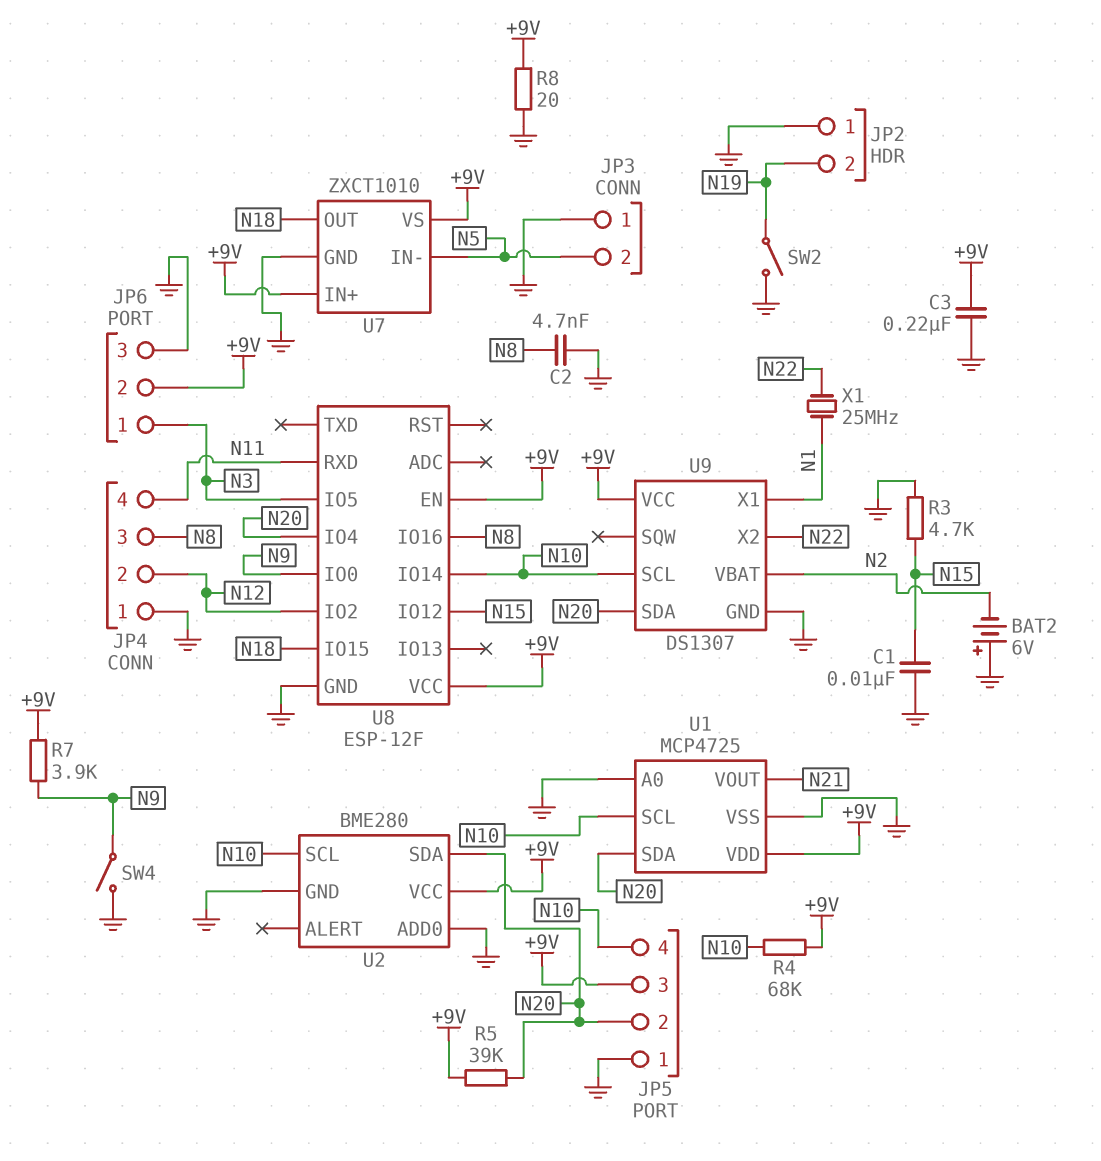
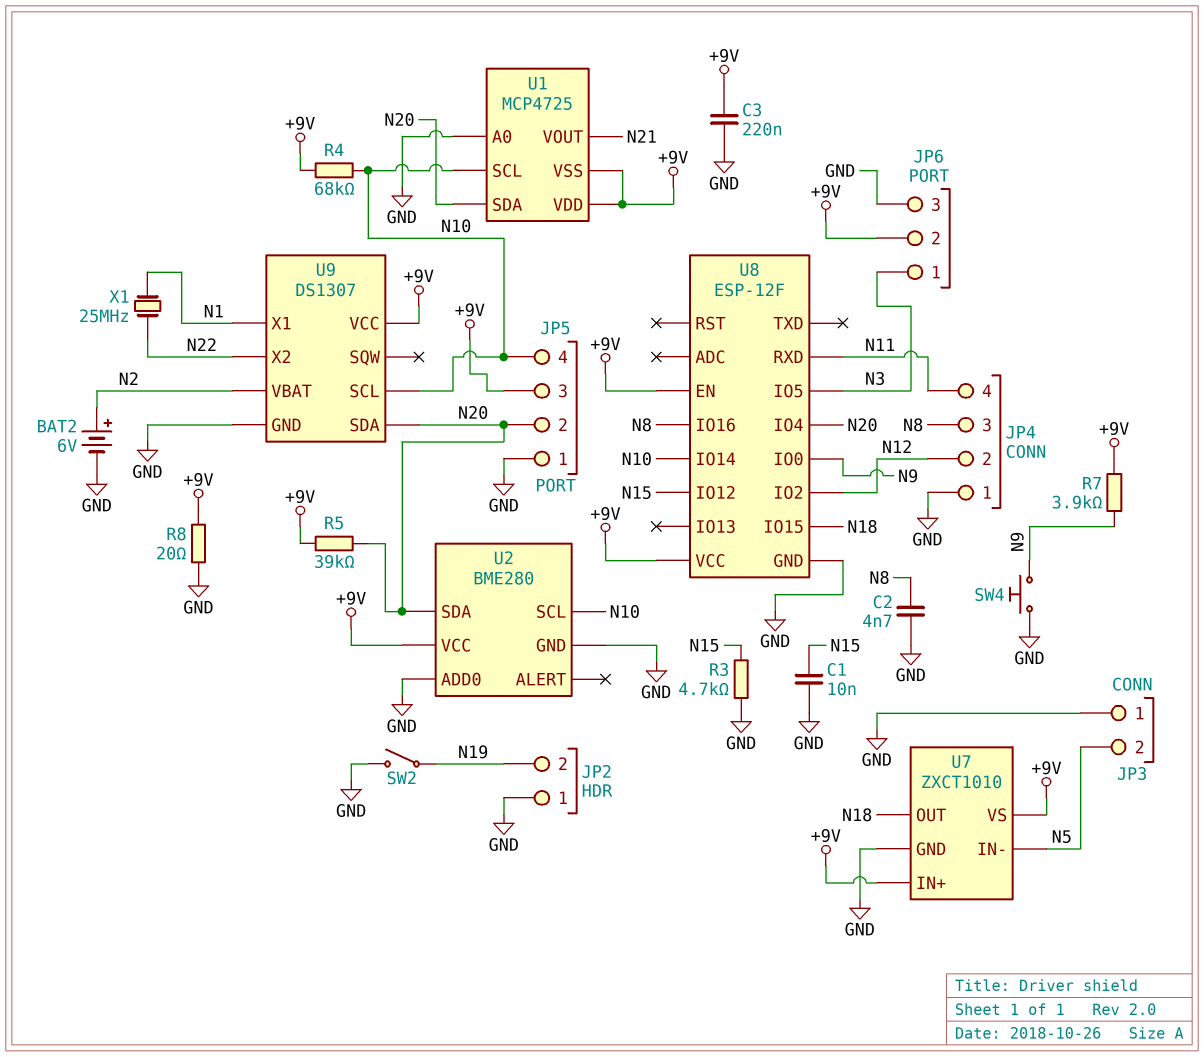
BAT2: 6V (plus GND, minus N2) -> 6V (plus N2, minus GND)
SW4: switch (GND, N9) -> button (GND, N9)
U1 pin VSS: GND -> +9V

